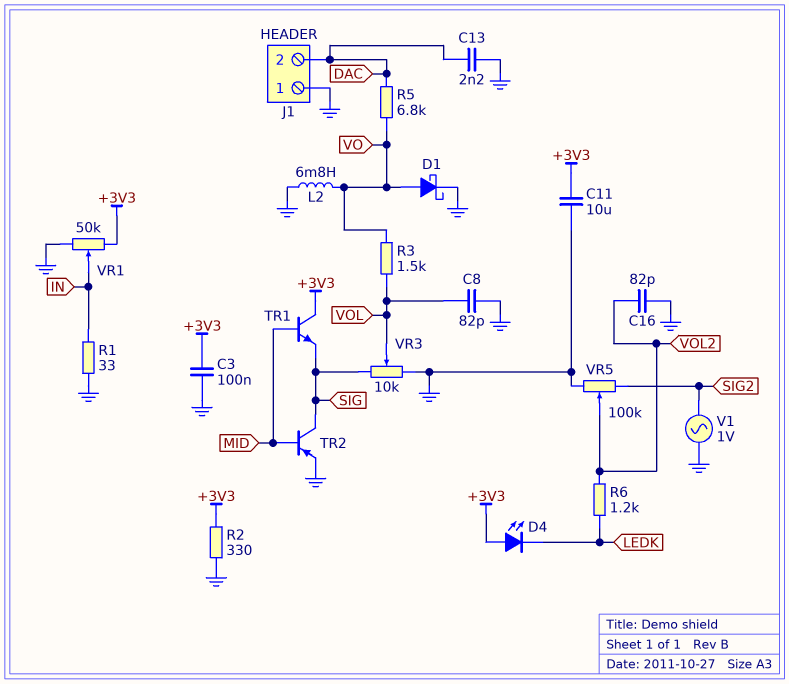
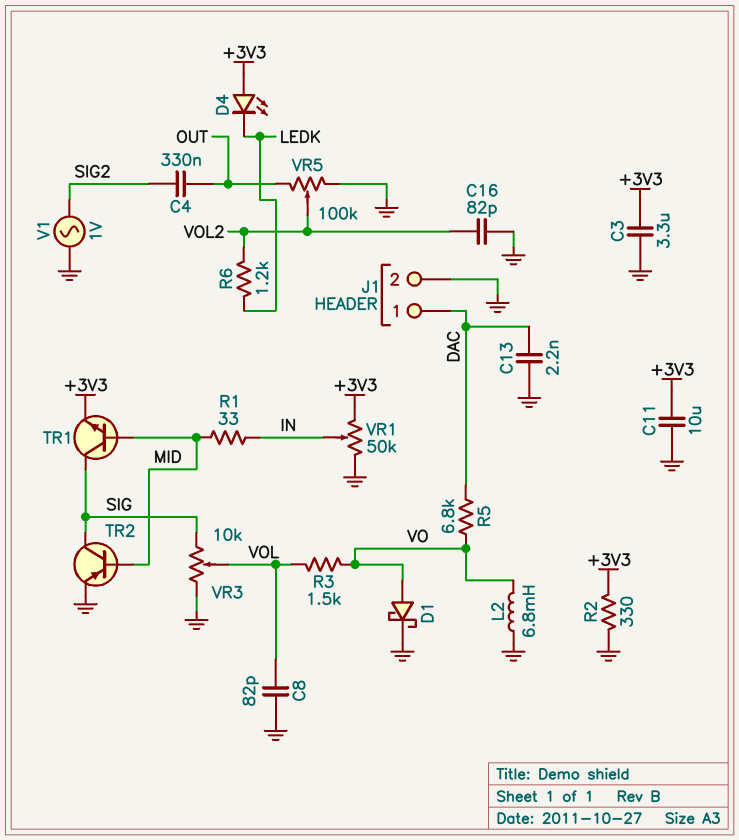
C3: 100nF (+3V3, GND) -> 3.3uF (+3V3, GND)
C4: none -> 330nF (OUT, SIG2)
J1 pin 1: GND -> DAC
J1 pin 2: DAC -> GND
R1: 33 (GND, IN) -> 33 (IN, MID)
TR1: NPN (B MID, C +3V3, E SIG) -> NPN (B MID, C SIG, E +3V3)
VR5: 100k (GND, SIG2, wiper VOL2) -> 100k (GND, OUT, wiper VOL2)

